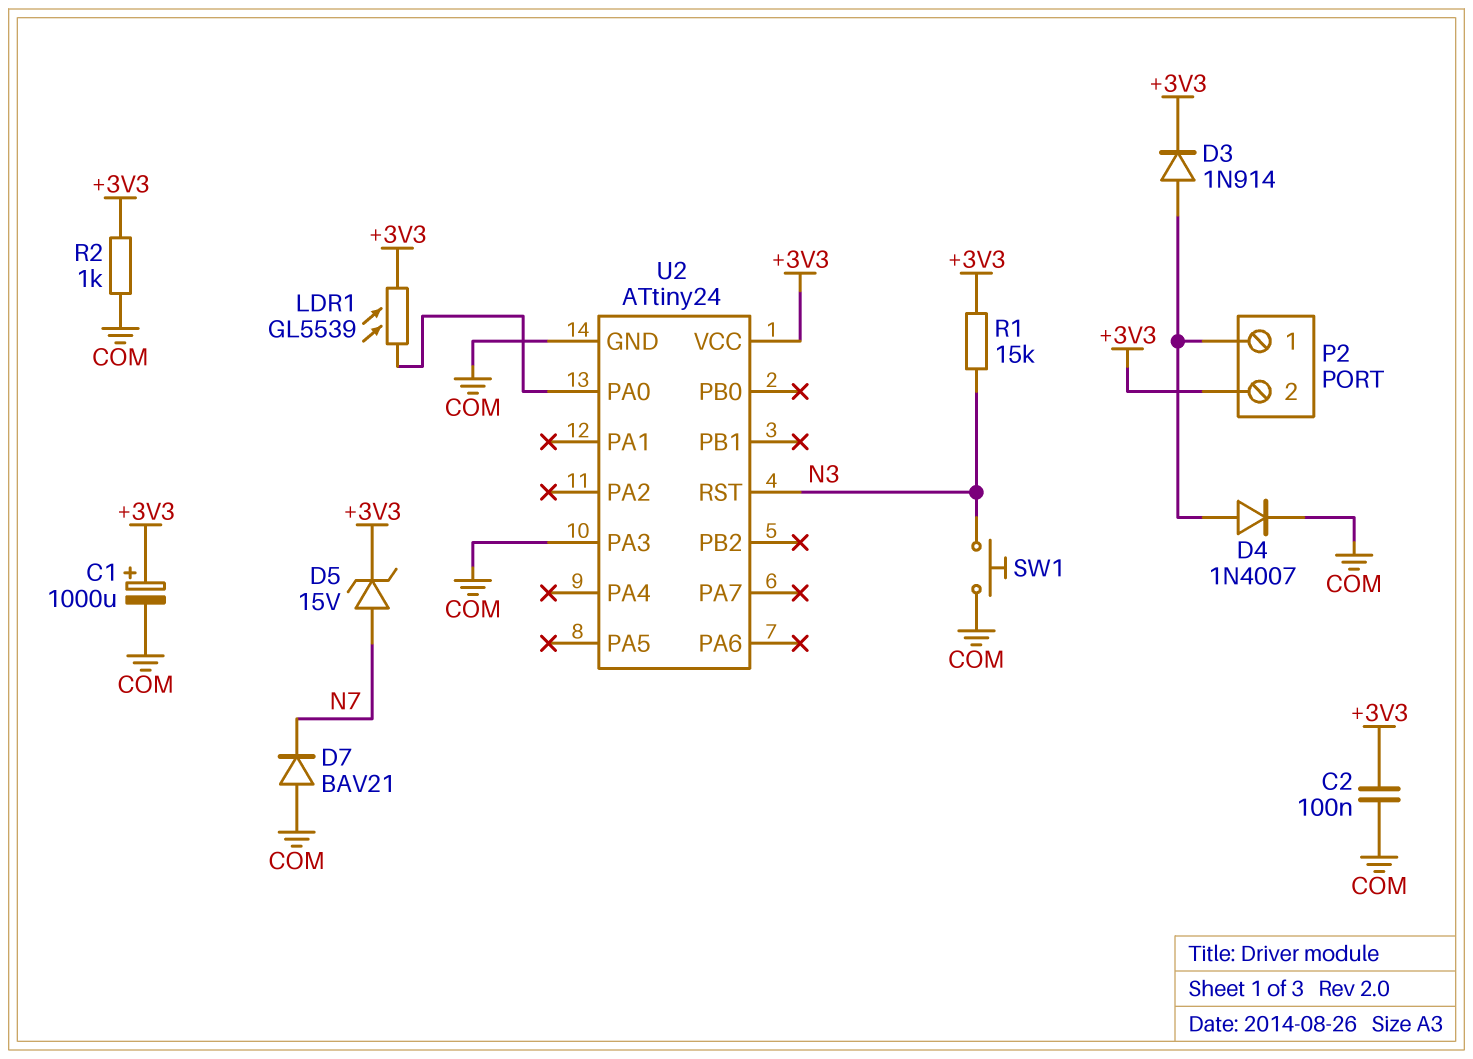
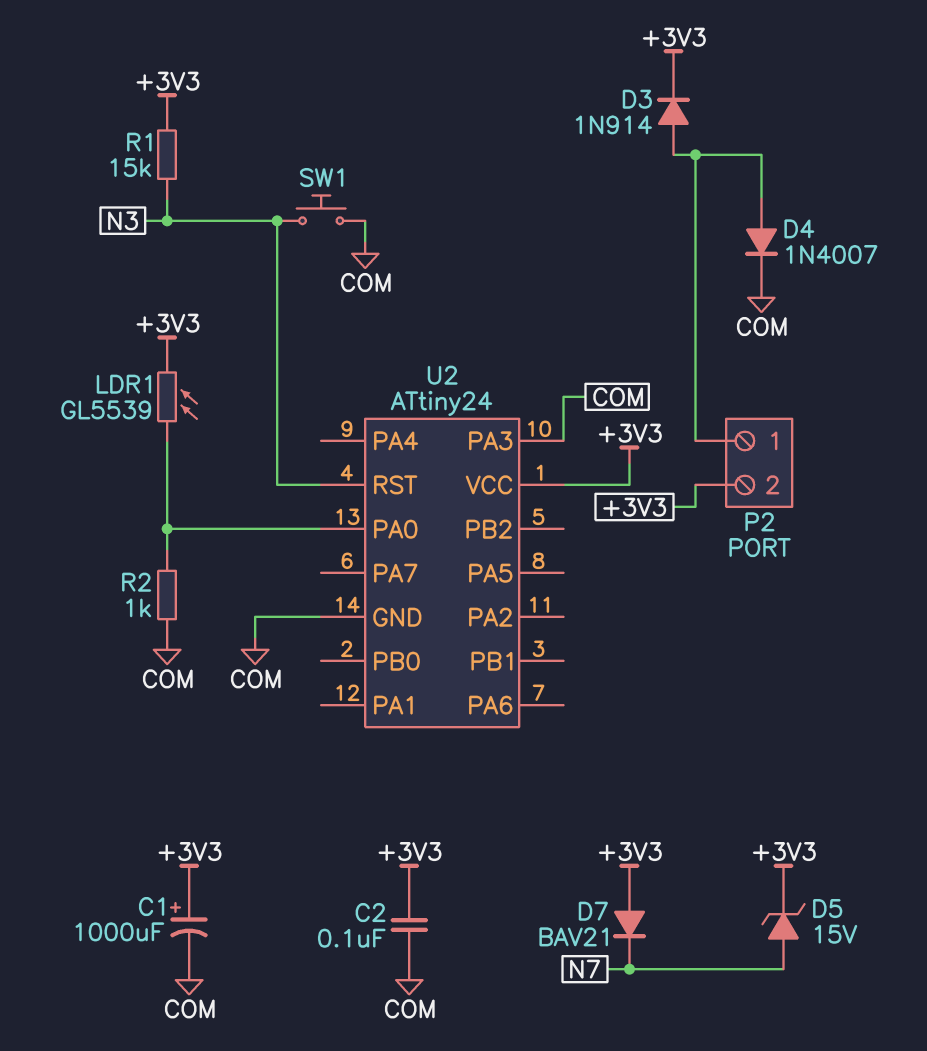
D7: diode BAV21 (A COM, K N7) -> diode BAV21 (A +3V3, K N7)
R2: 1k (+3V3, COM) -> 1k (COM, U2/PA0)

